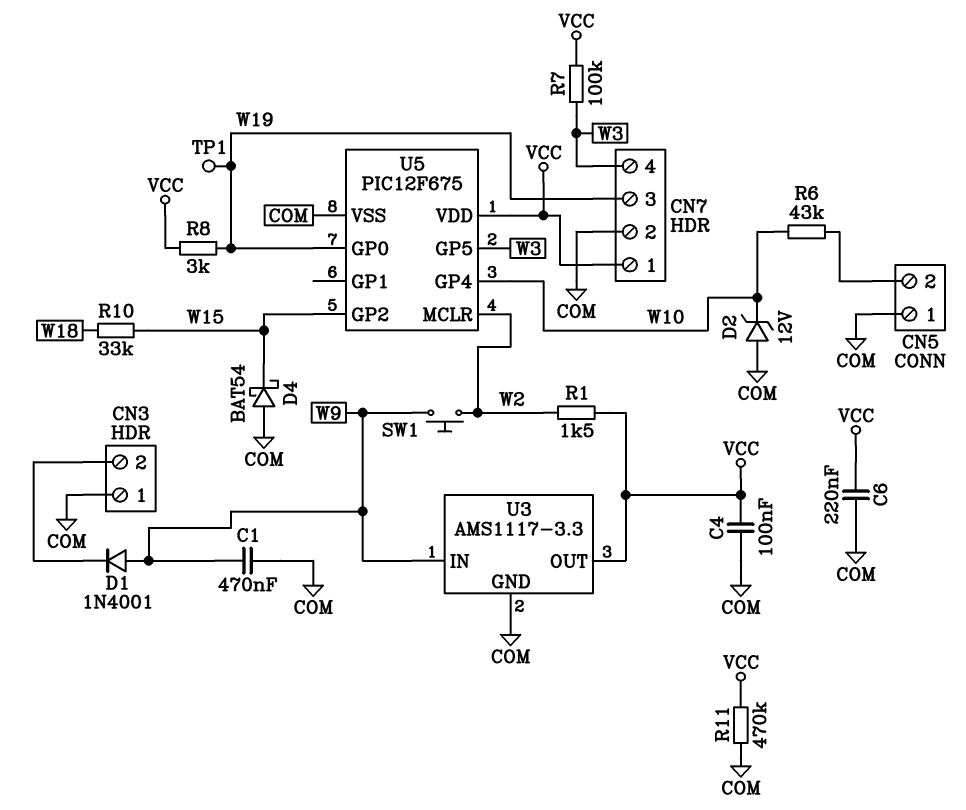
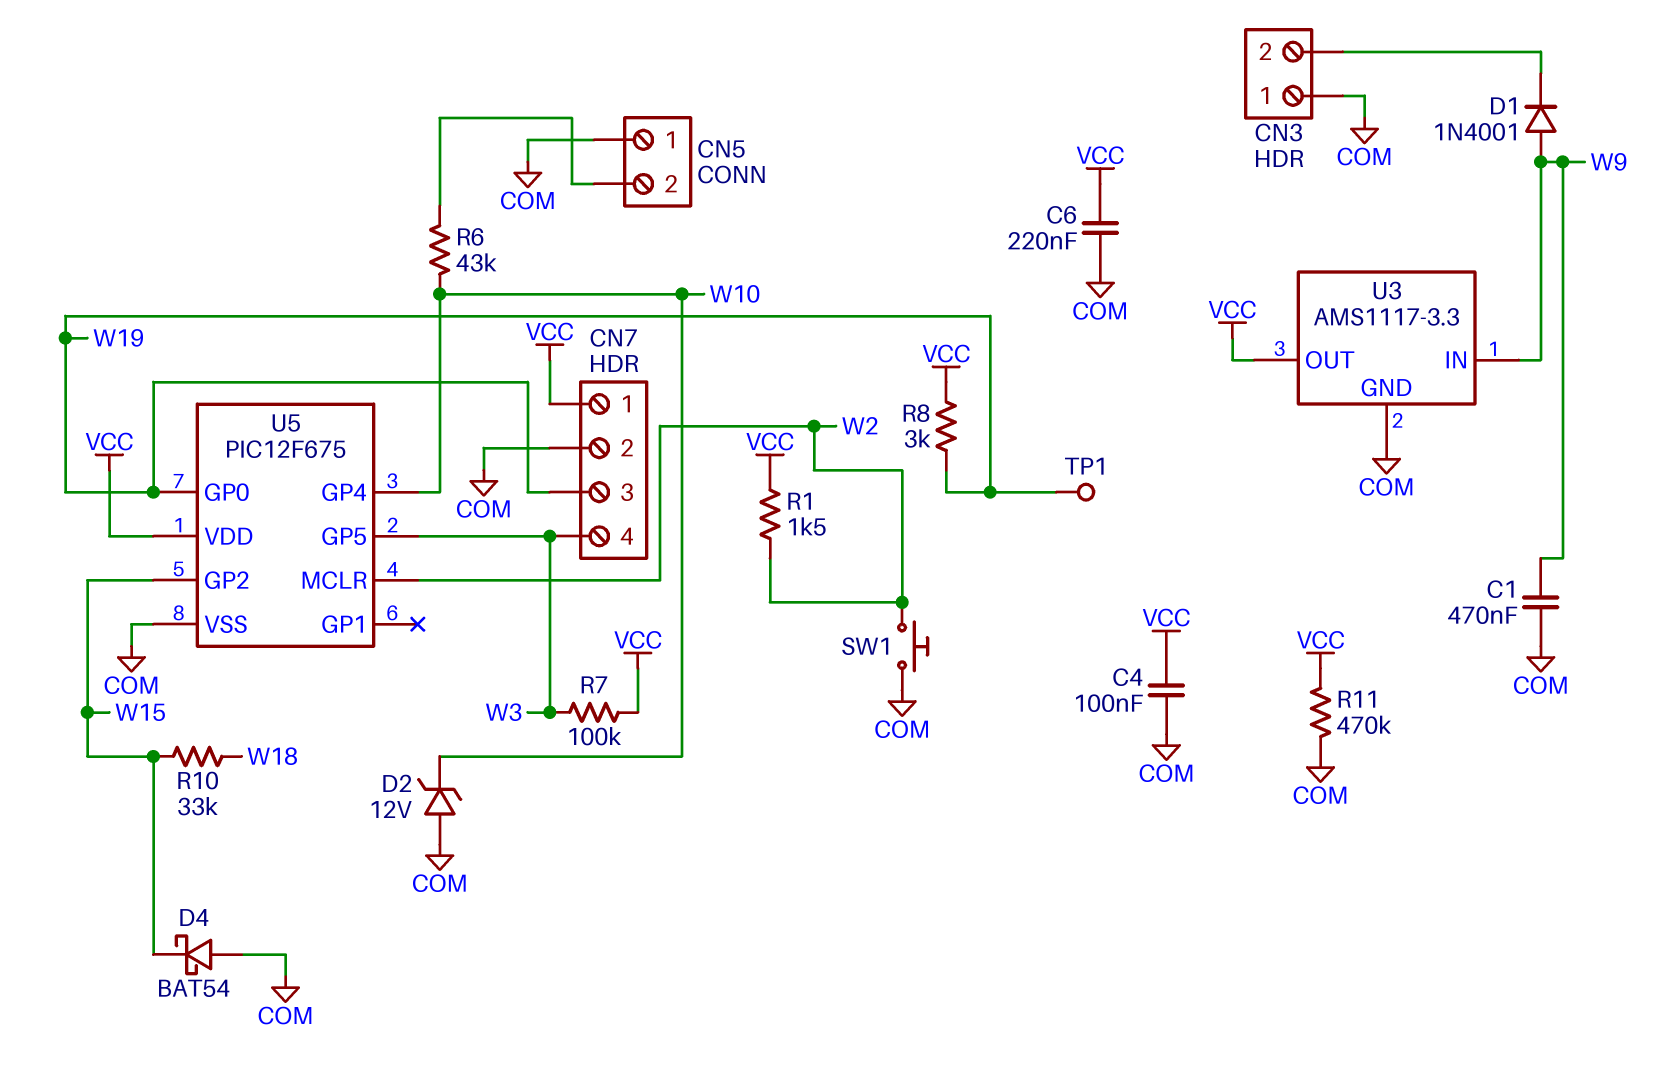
SW1: button (W2, W9) -> button (COM, W2)

